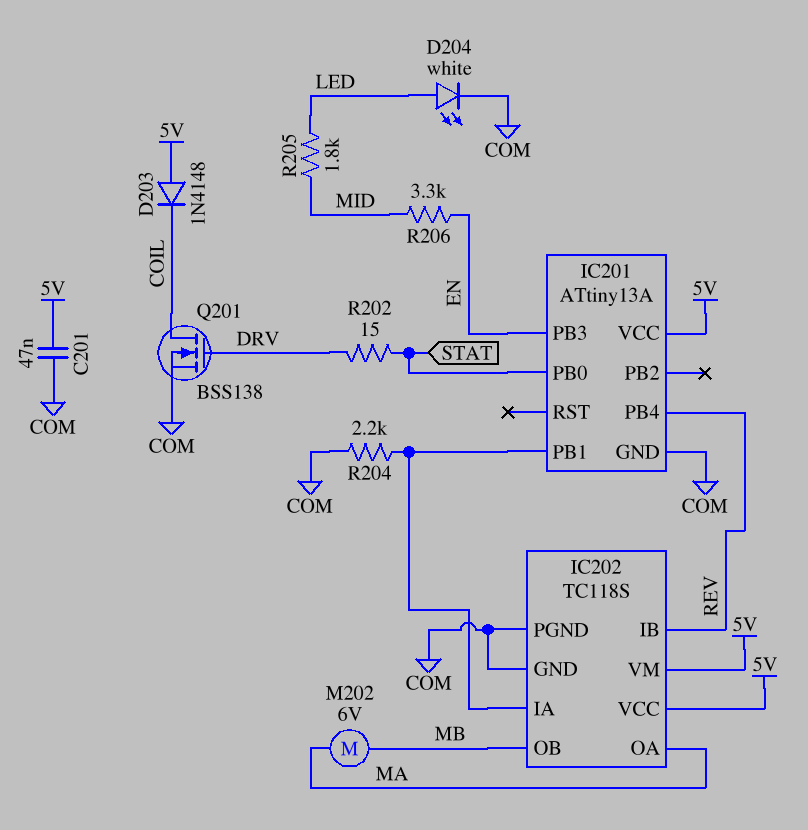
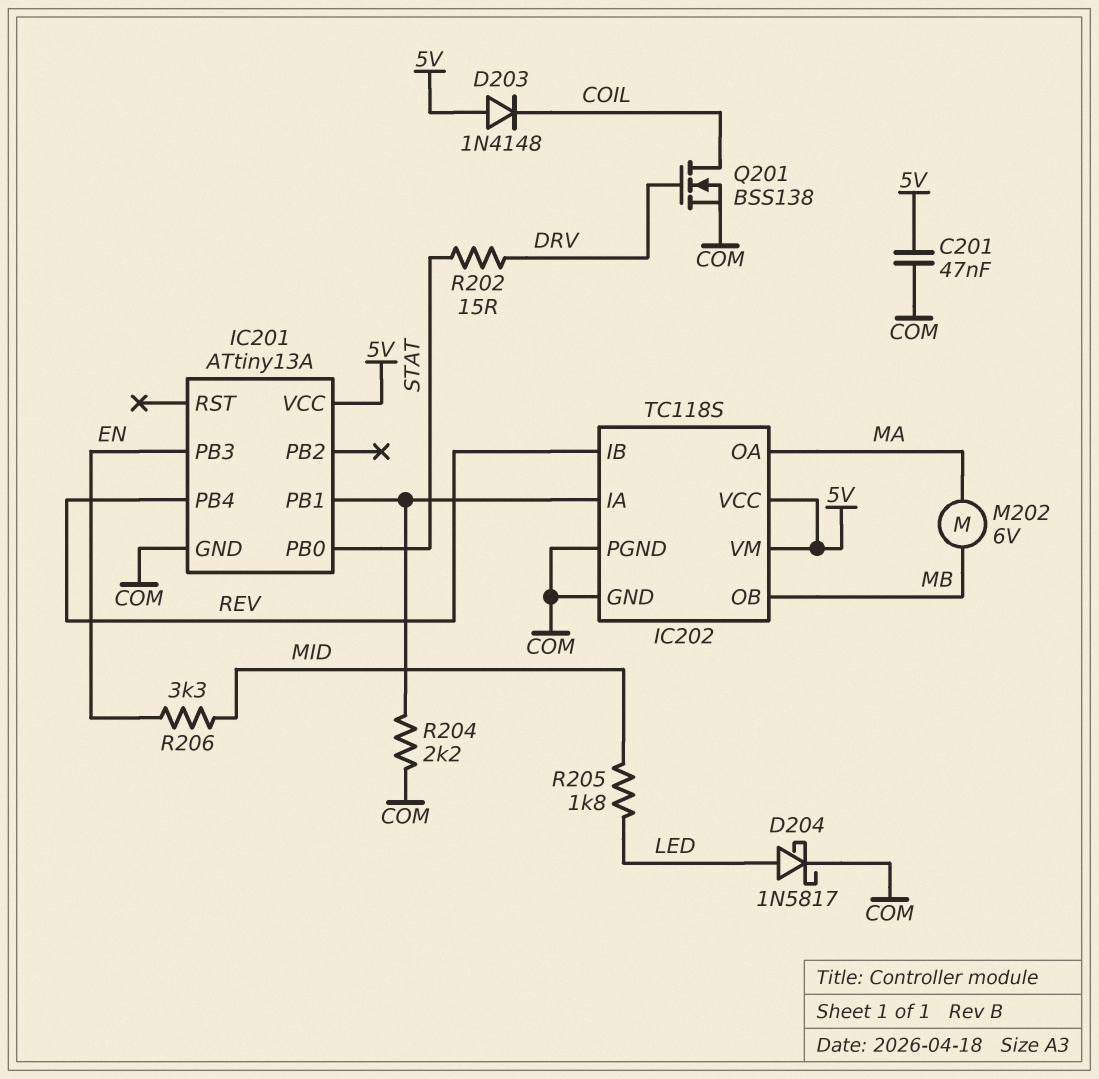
D204: LED white (A LED, K COM) -> schottky 1N5817 (A LED, K COM)

